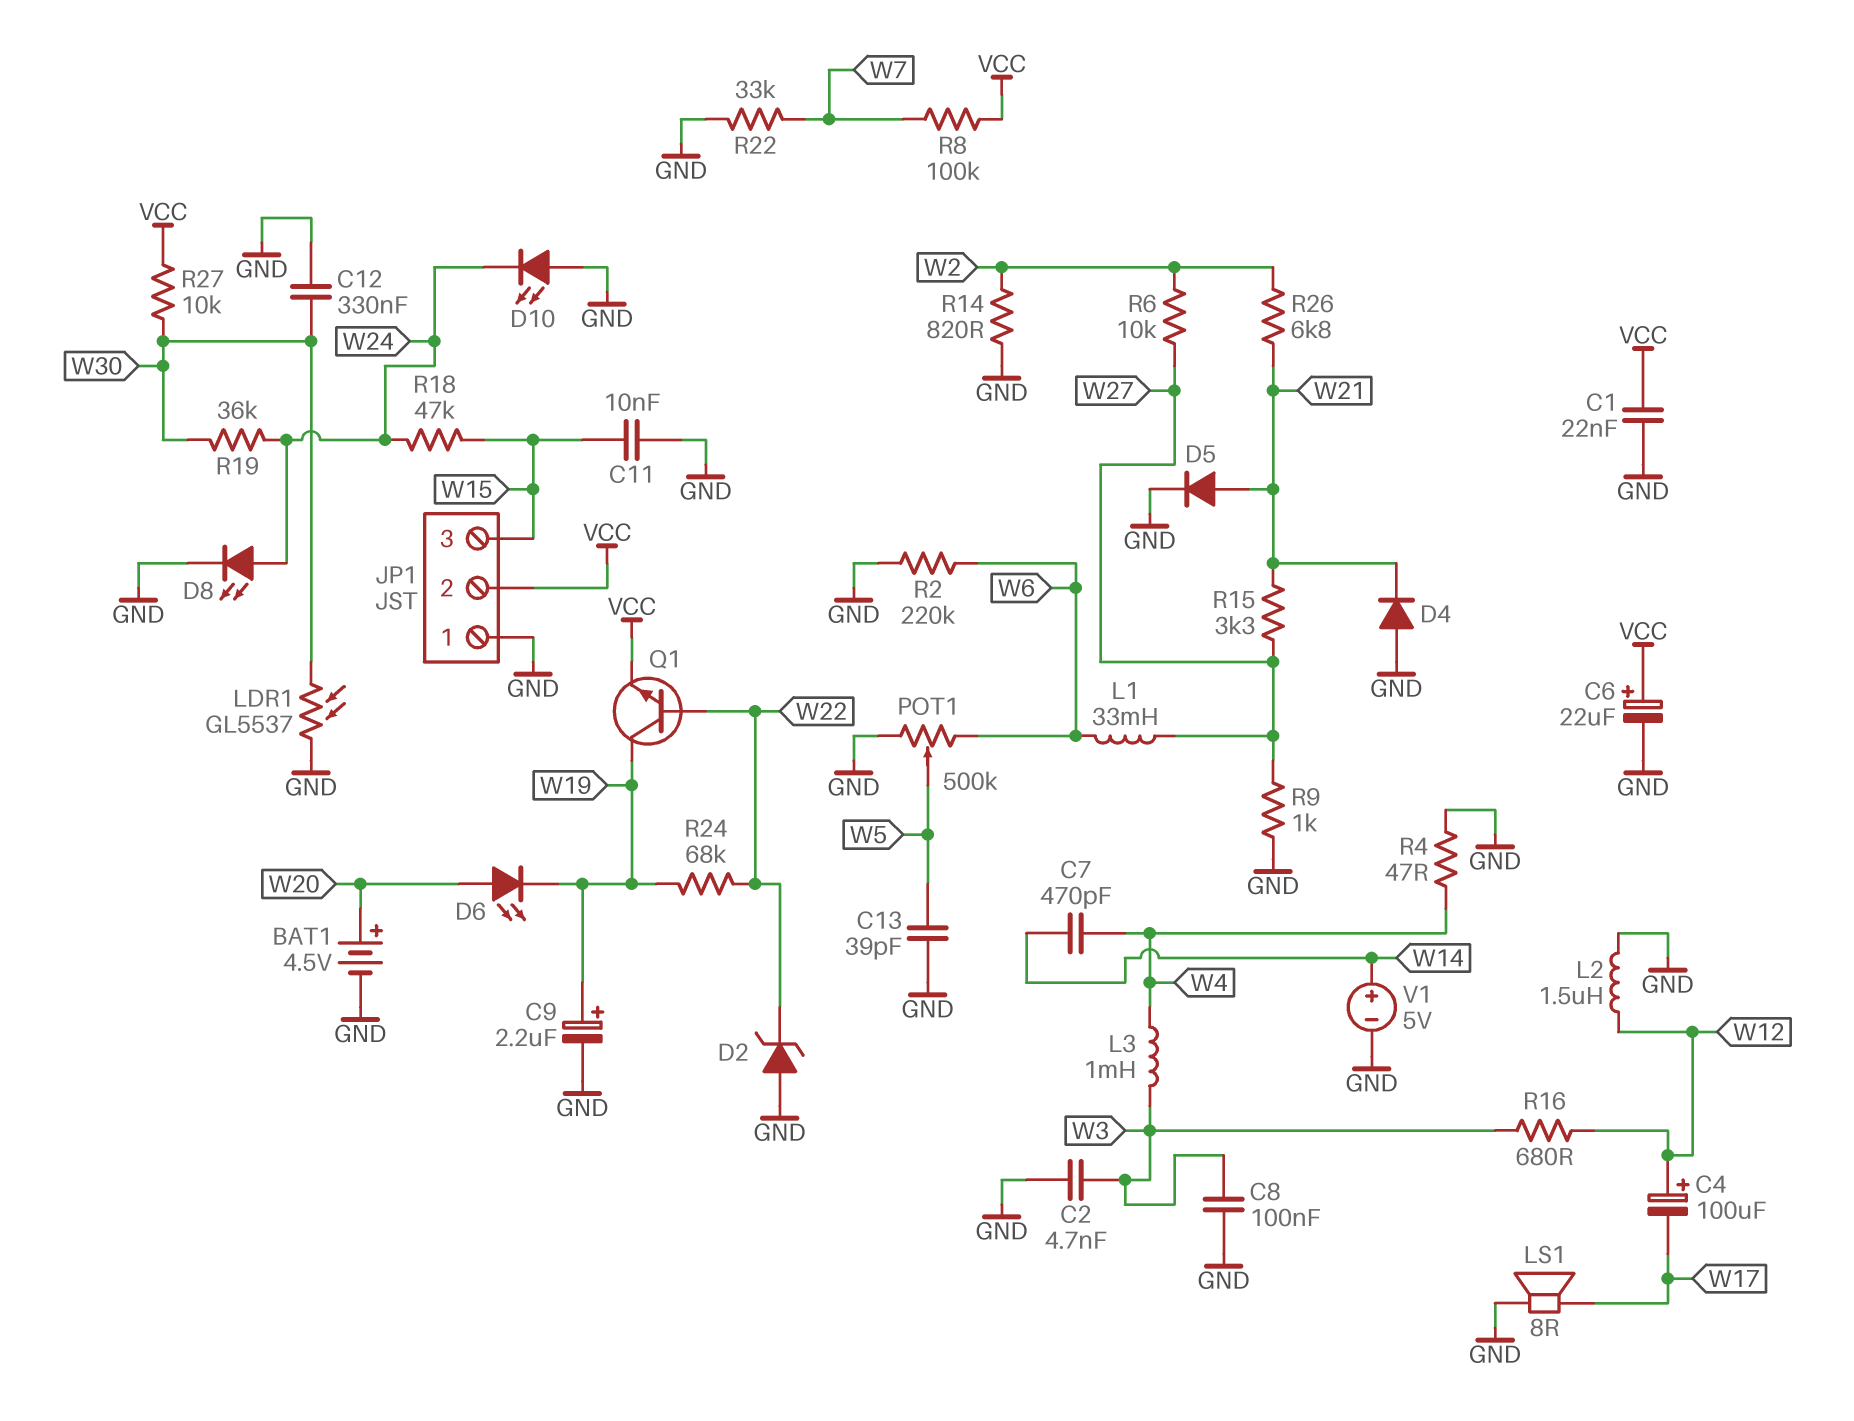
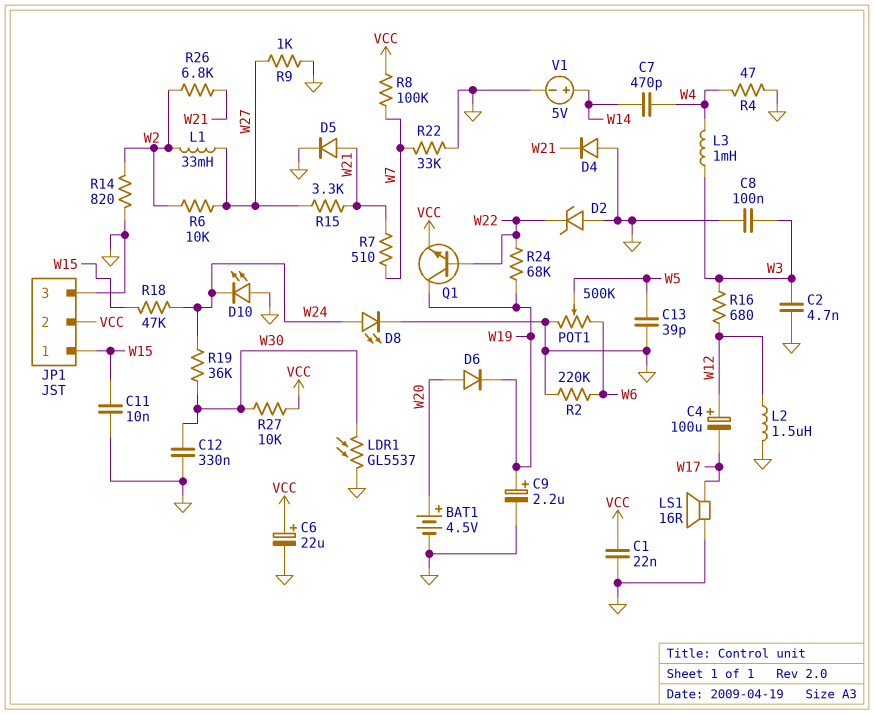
D6: LED (A W20, K W19) -> diode (A W20, K W19)
JP1 pin 1: GND -> W15
JP1 pin 3: W15 -> GND
L1: 33mH (W6, W27) -> 33mH (W2, W27)
LS1: speaker 8R (GND, W17) -> speaker 16R (GND, W17)
R7: none -> 510 (W7, W21)

